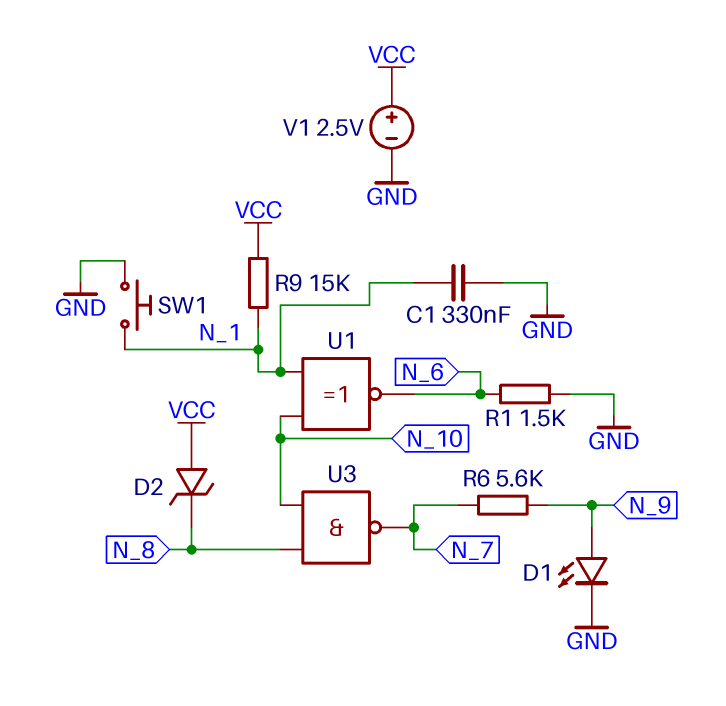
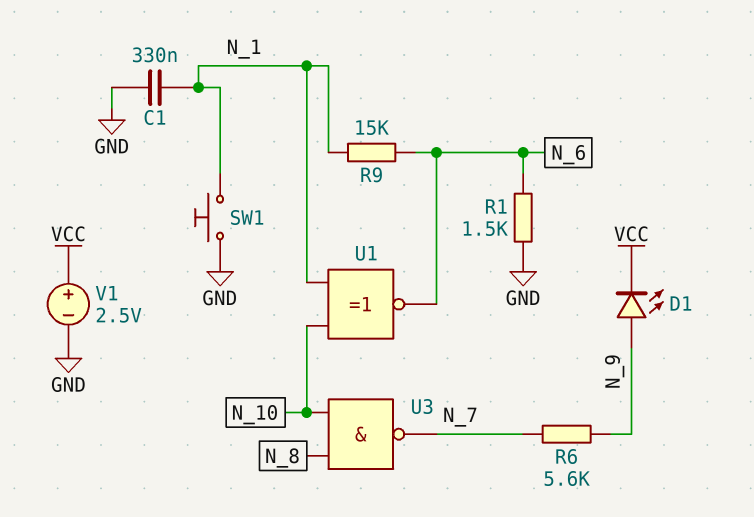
D1: LED (A N_9, K GND) -> LED (A N_9, K VCC)
D2: zener (A VCC, K N_8) -> none
R9: 15k (N_1, VCC) -> 15k (N_1, N_6)

